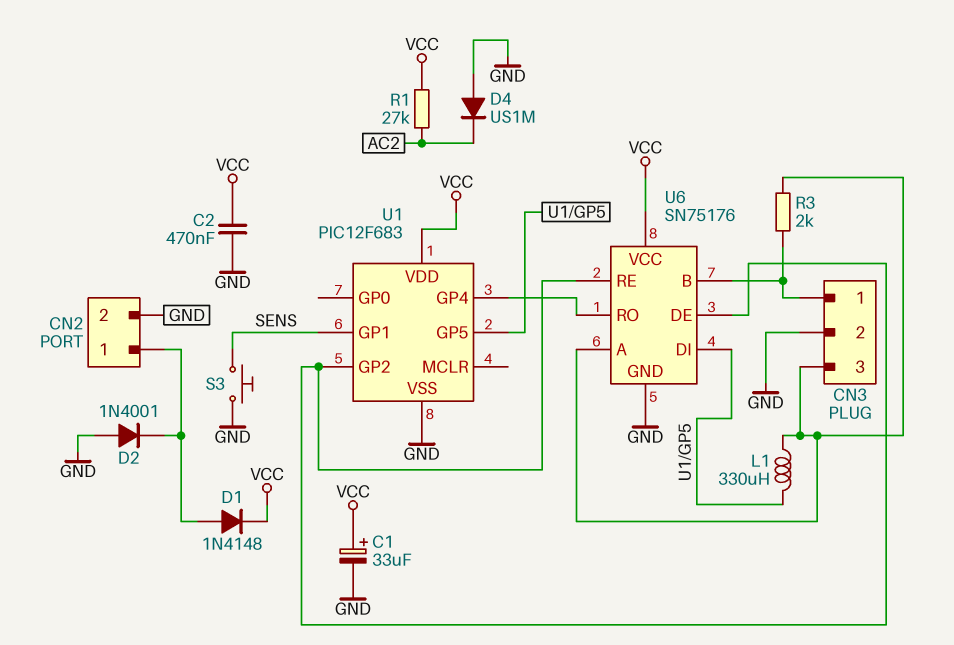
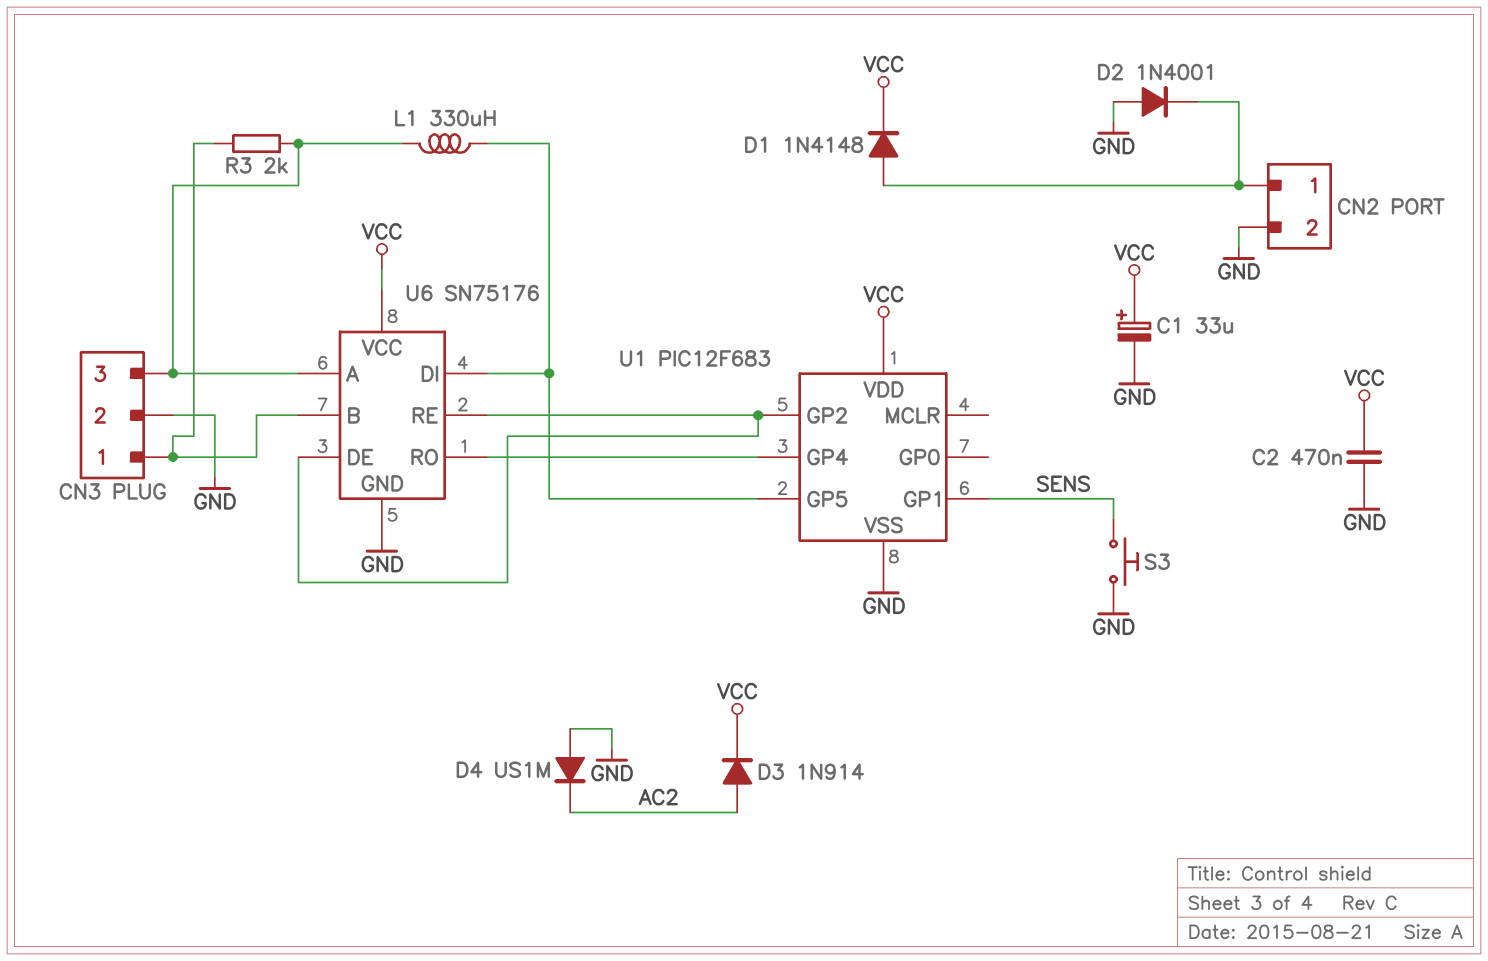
D3: none -> diode 1N914 (A AC2, K VCC)
R1: 27k (AC2, VCC) -> none

